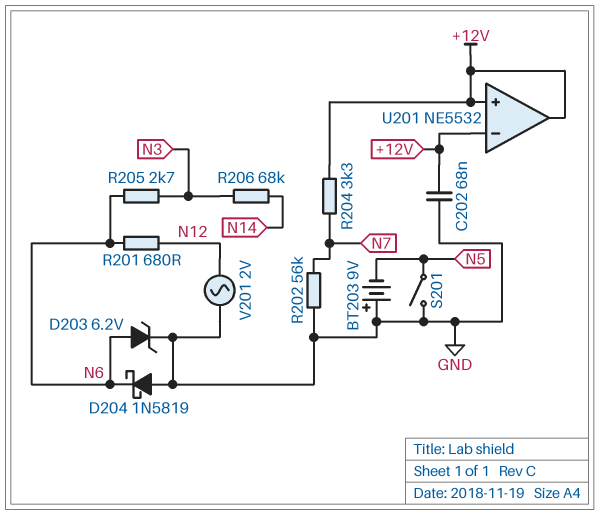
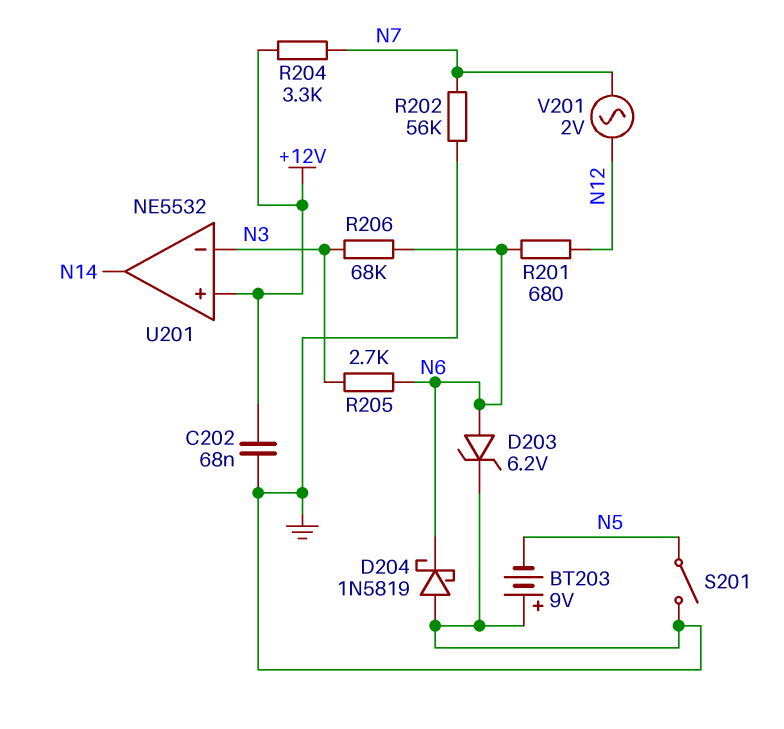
R206: 68k (N3, N14) -> 68k (N3, N6)
U201 pin in-: +12V -> N3
U201 pin out: +12V -> N14
V201: AC 2V (GND, N12) -> AC 2V (N7, N12)

